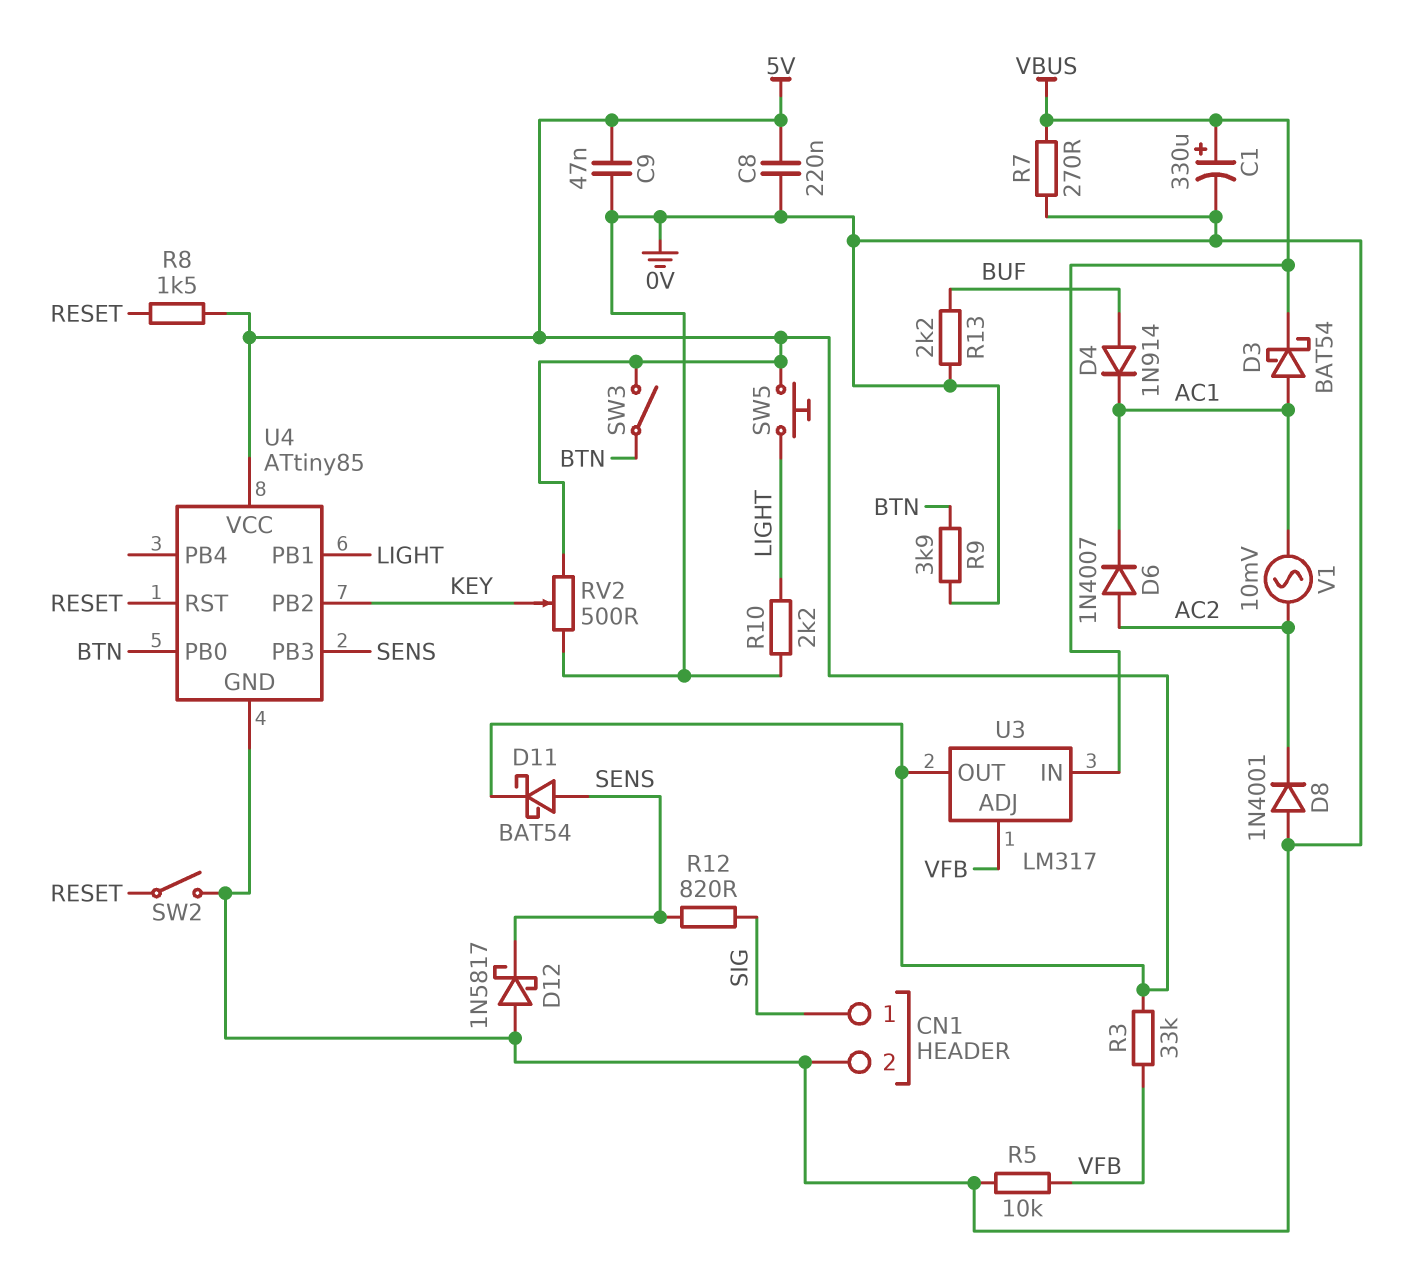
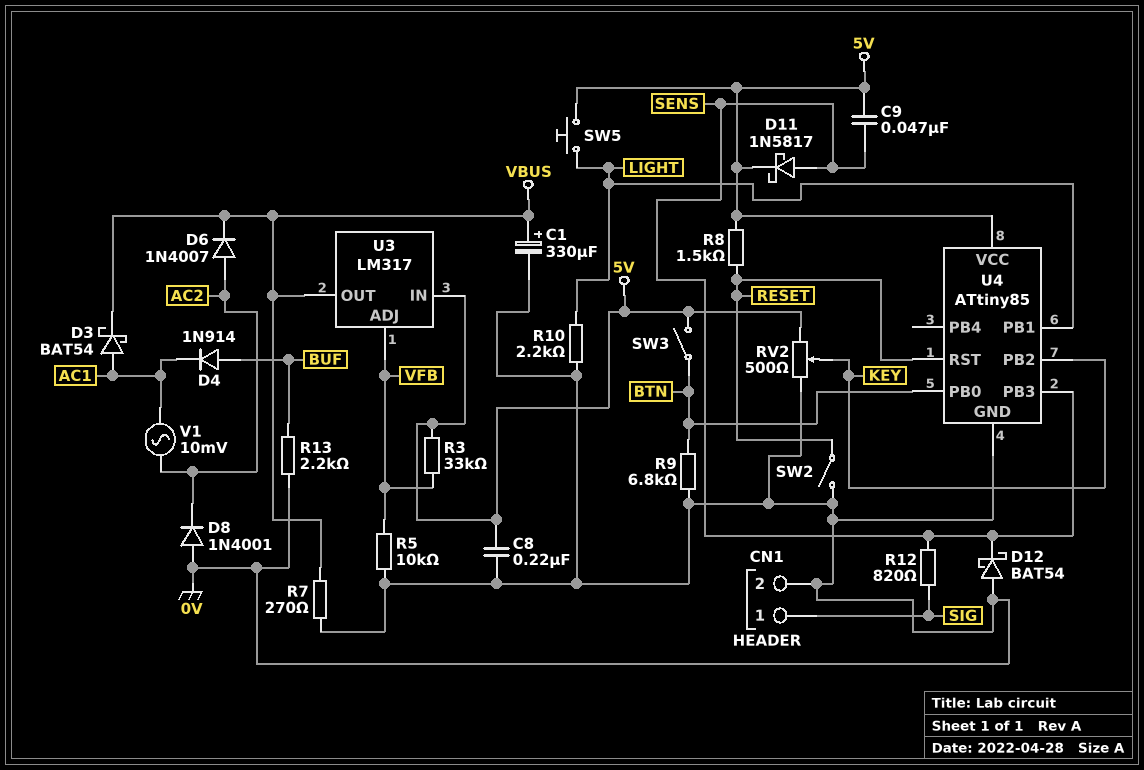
C9: 47nF (0V, 5V) -> 47nF (5V, SENS)
D6: diode 1N4007 (A AC2, K AC1) -> diode 1N4007 (A AC2, K VBUS)
D11: schottky BAT54 (A SENS, K 5V) -> schottky 1N5817 (A SENS, K 5V)
D12: schottky 1N5817 (A 0V, K SENS) -> schottky BAT54 (A 0V, K SENS)
R9: 3.9k (0V, BTN) -> 6.8k (0V, BTN)
U3 pin IN: VBUS -> 5V
U3 pin OUT: 5V -> VBUS

